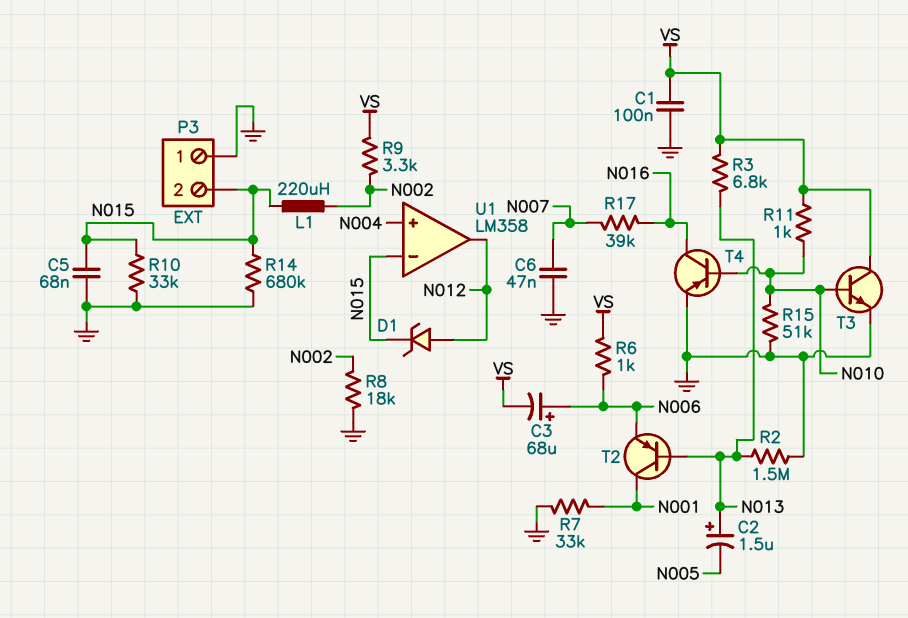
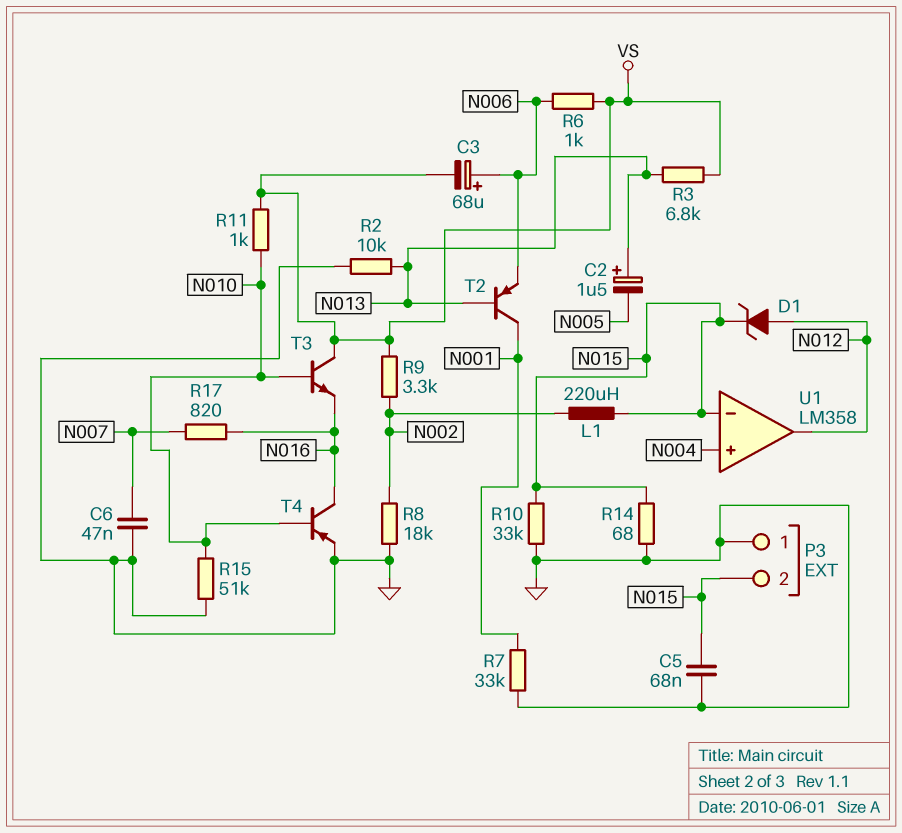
C1: 100nF (GND, VS) -> none
R2: 1.5M (GND, N013) -> 10k (GND, N013)
R14: 680k (GND, N015) -> 68 (GND, N015)
R17: 39k (N007, N016) -> 820 (N007, N016)
T3: NPN (B N010, C VS, E GND) -> NPN (B N010, C VS, E N016)

